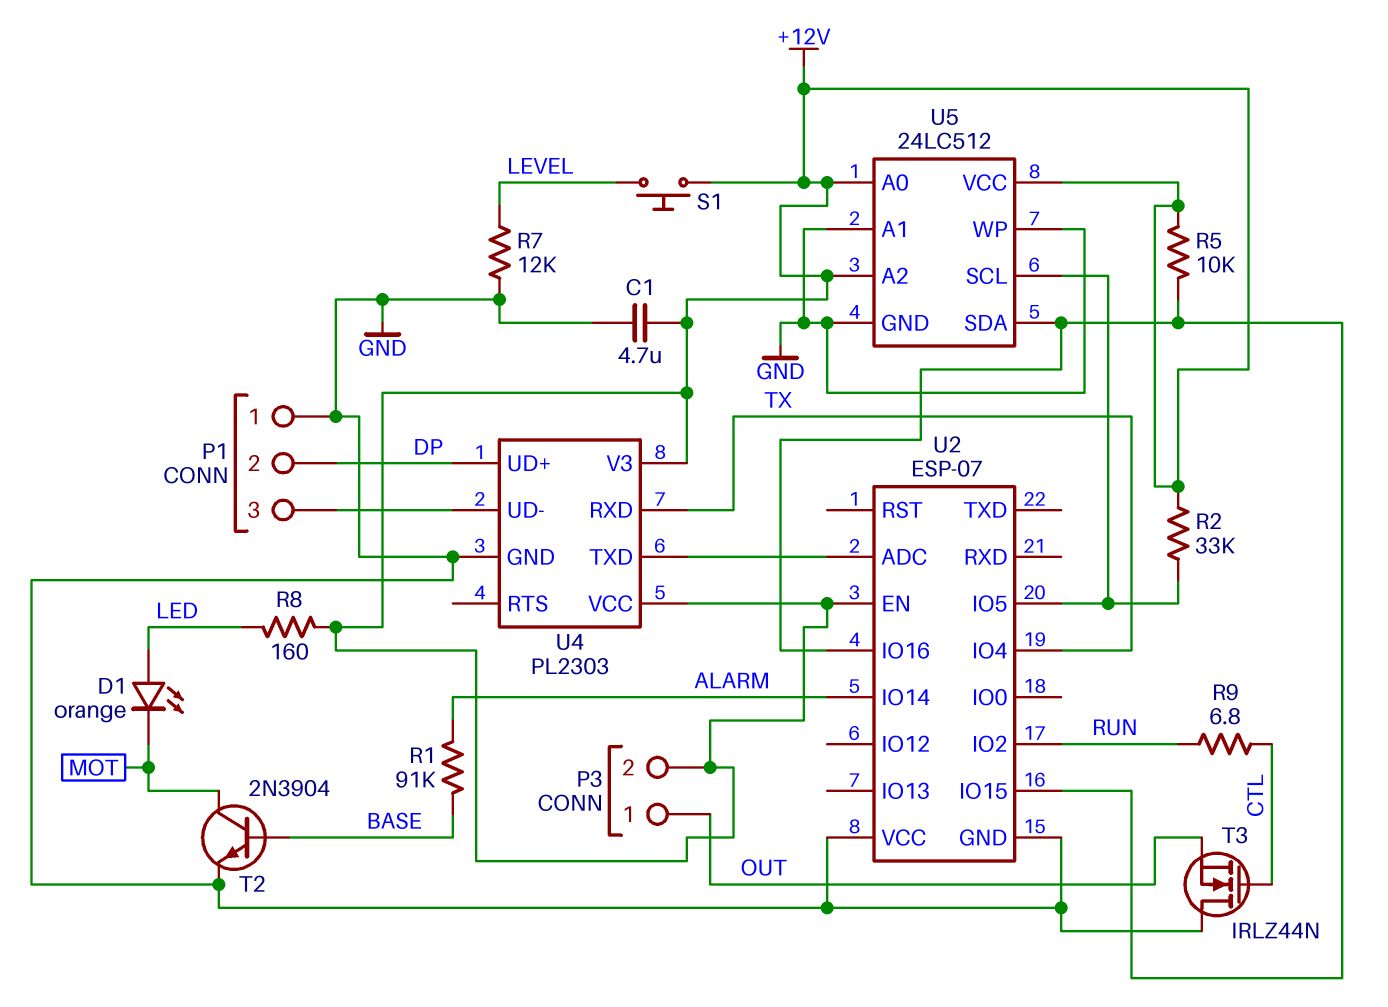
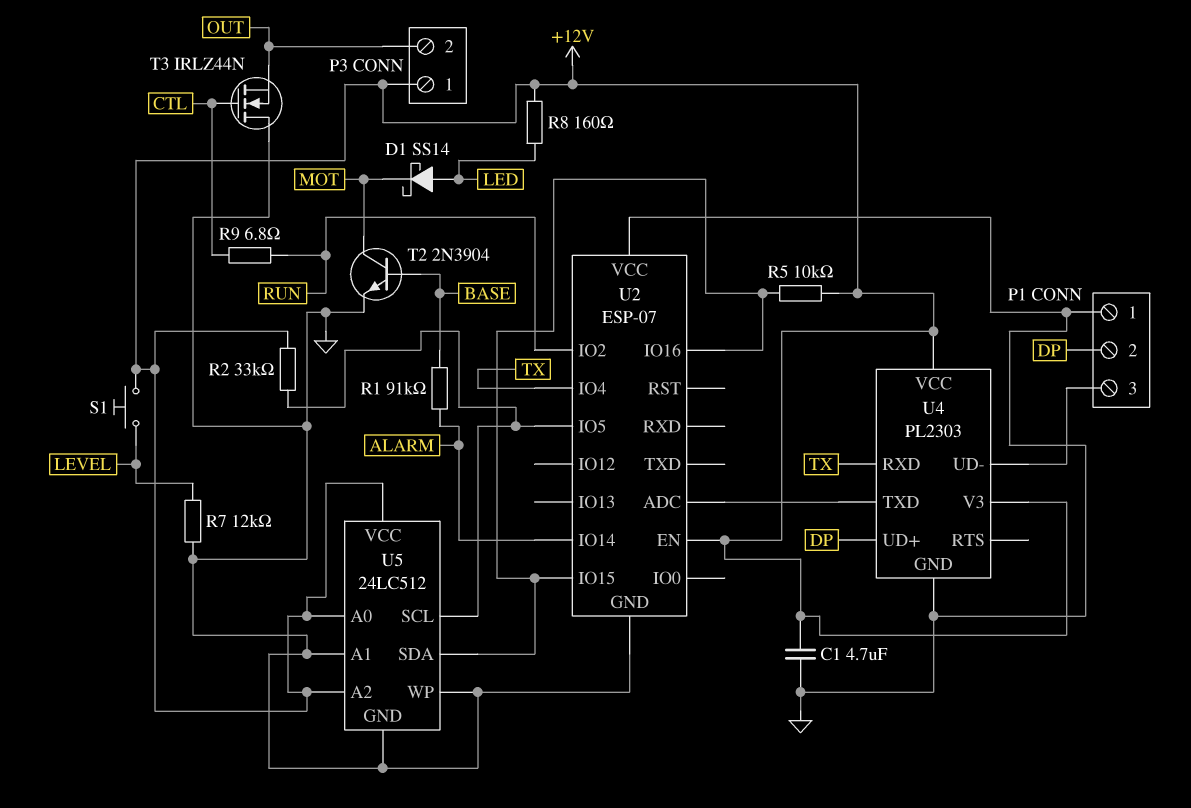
D1: LED orange (A LED, K MOT) -> schottky SS14 (A LED, K MOT)
P3 pin 1: OUT -> +12V
P3 pin 2: +12V -> OUT

